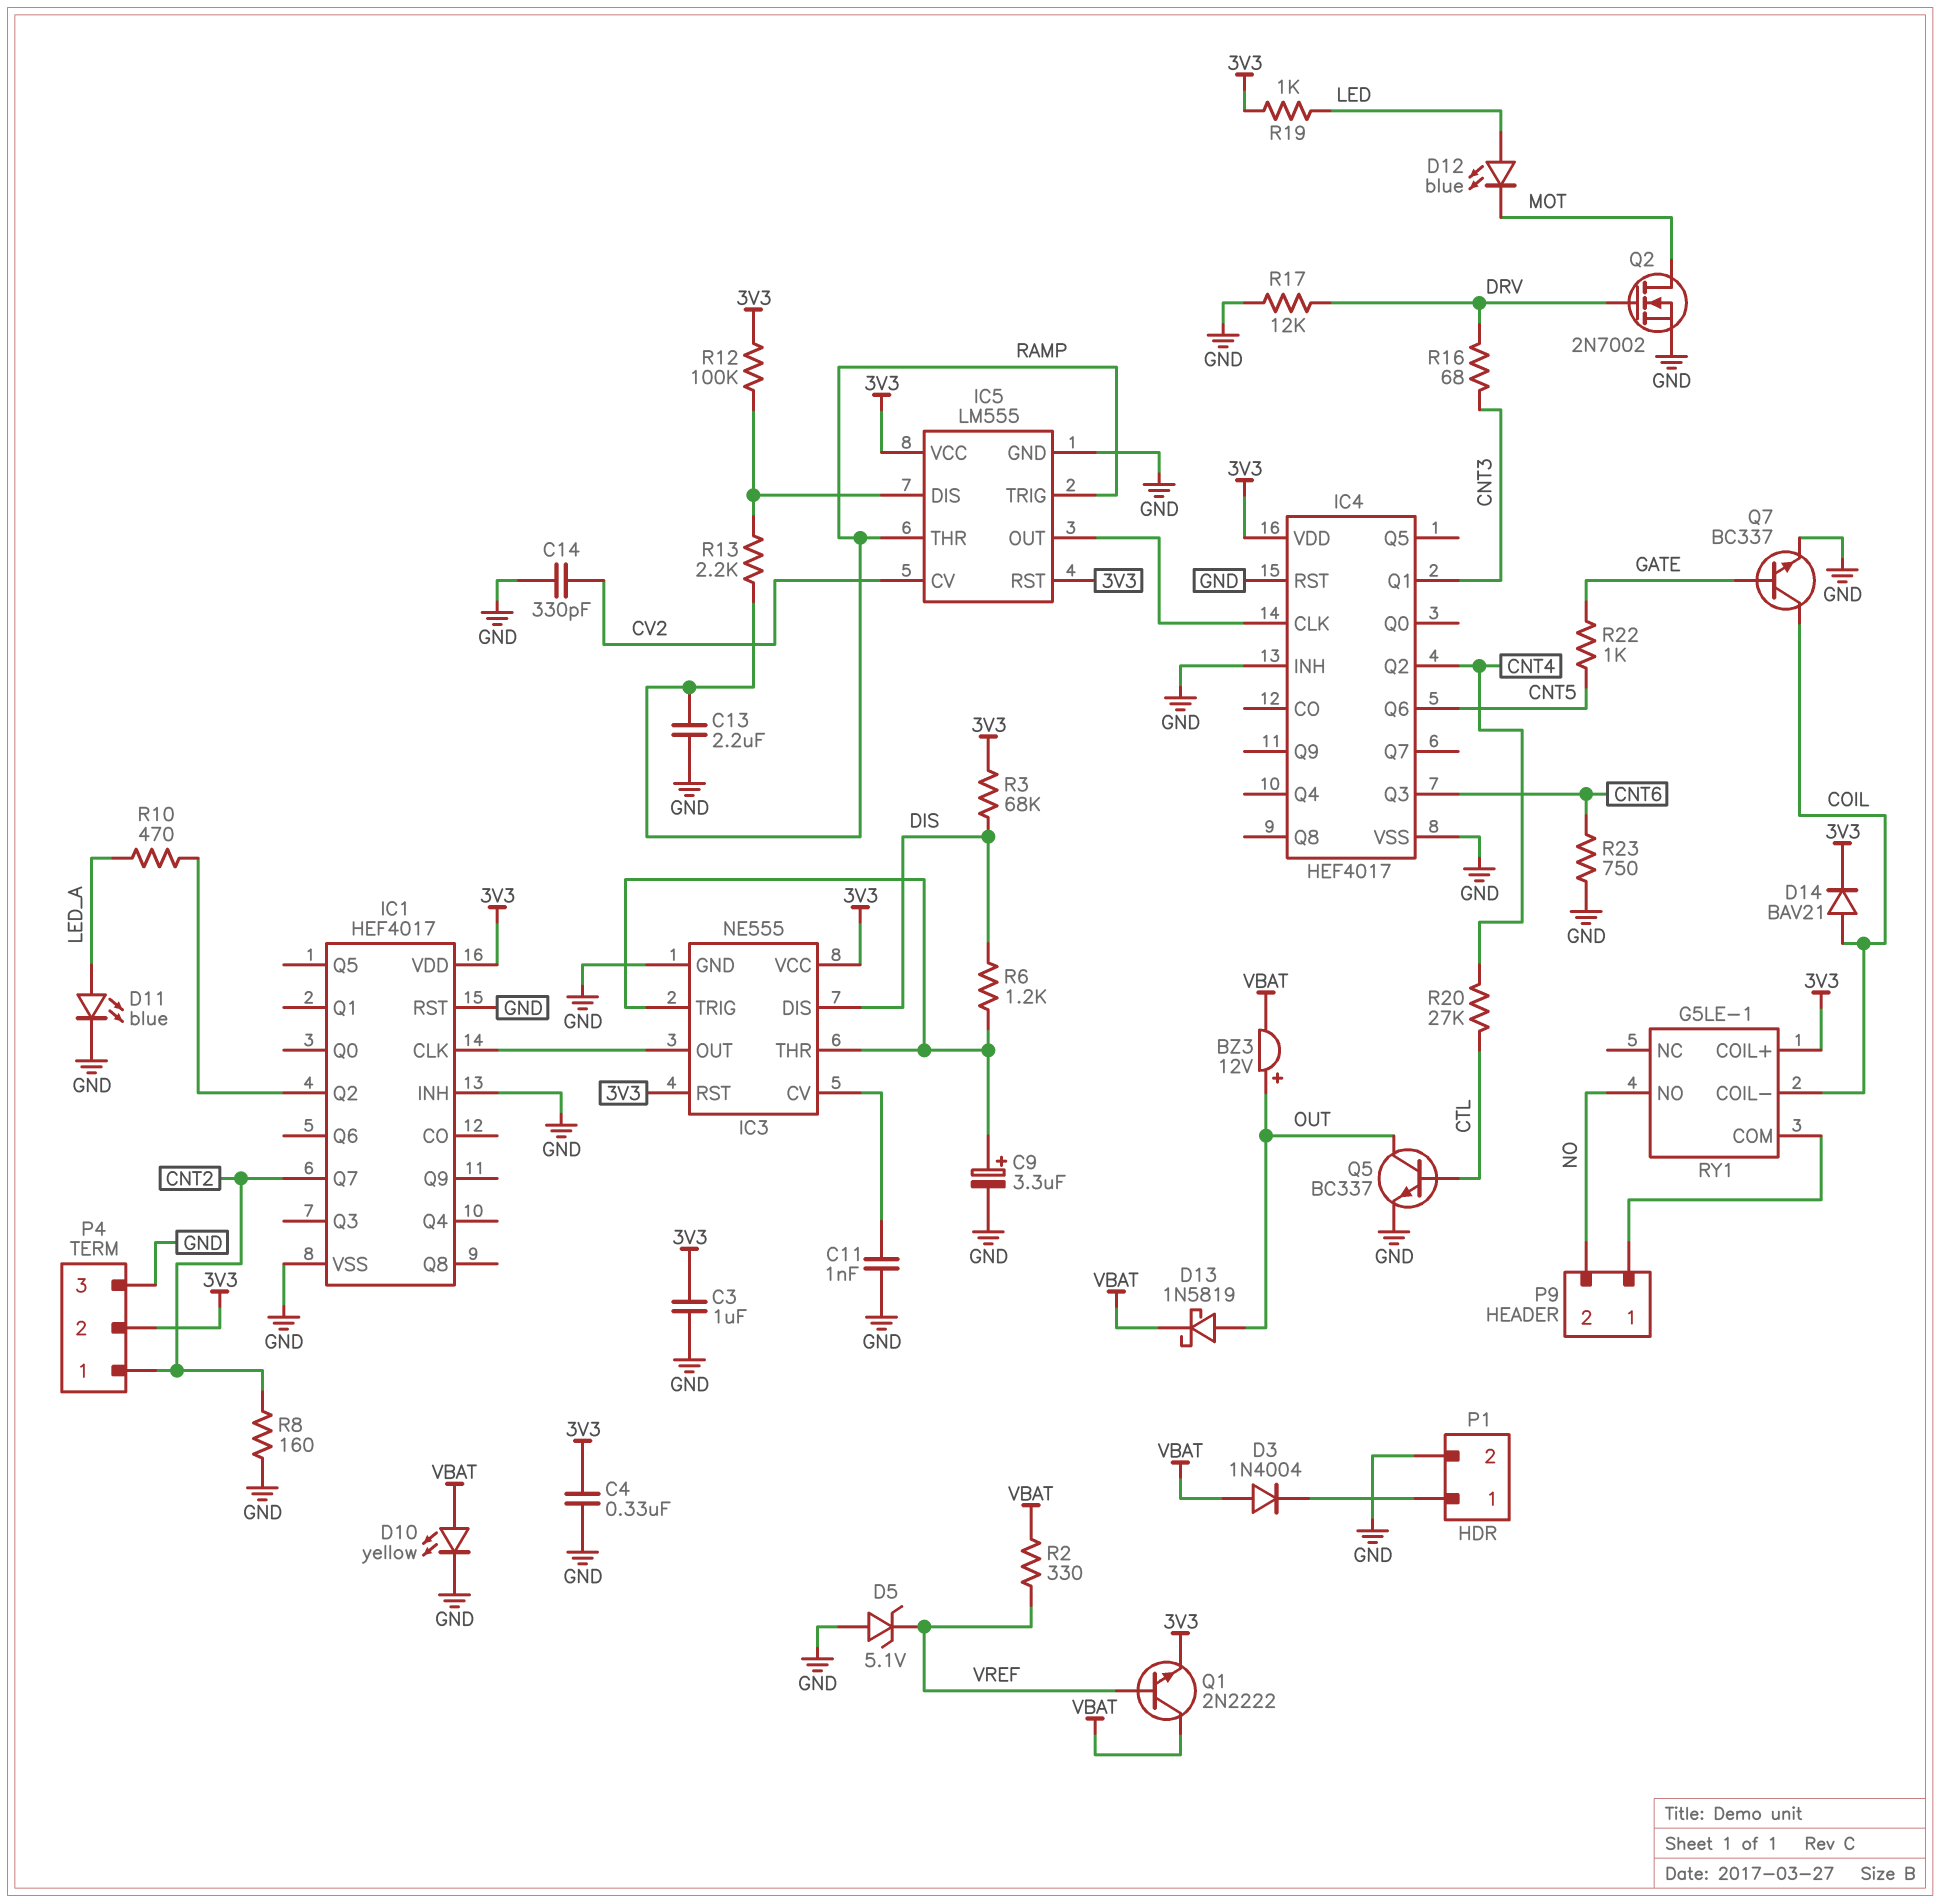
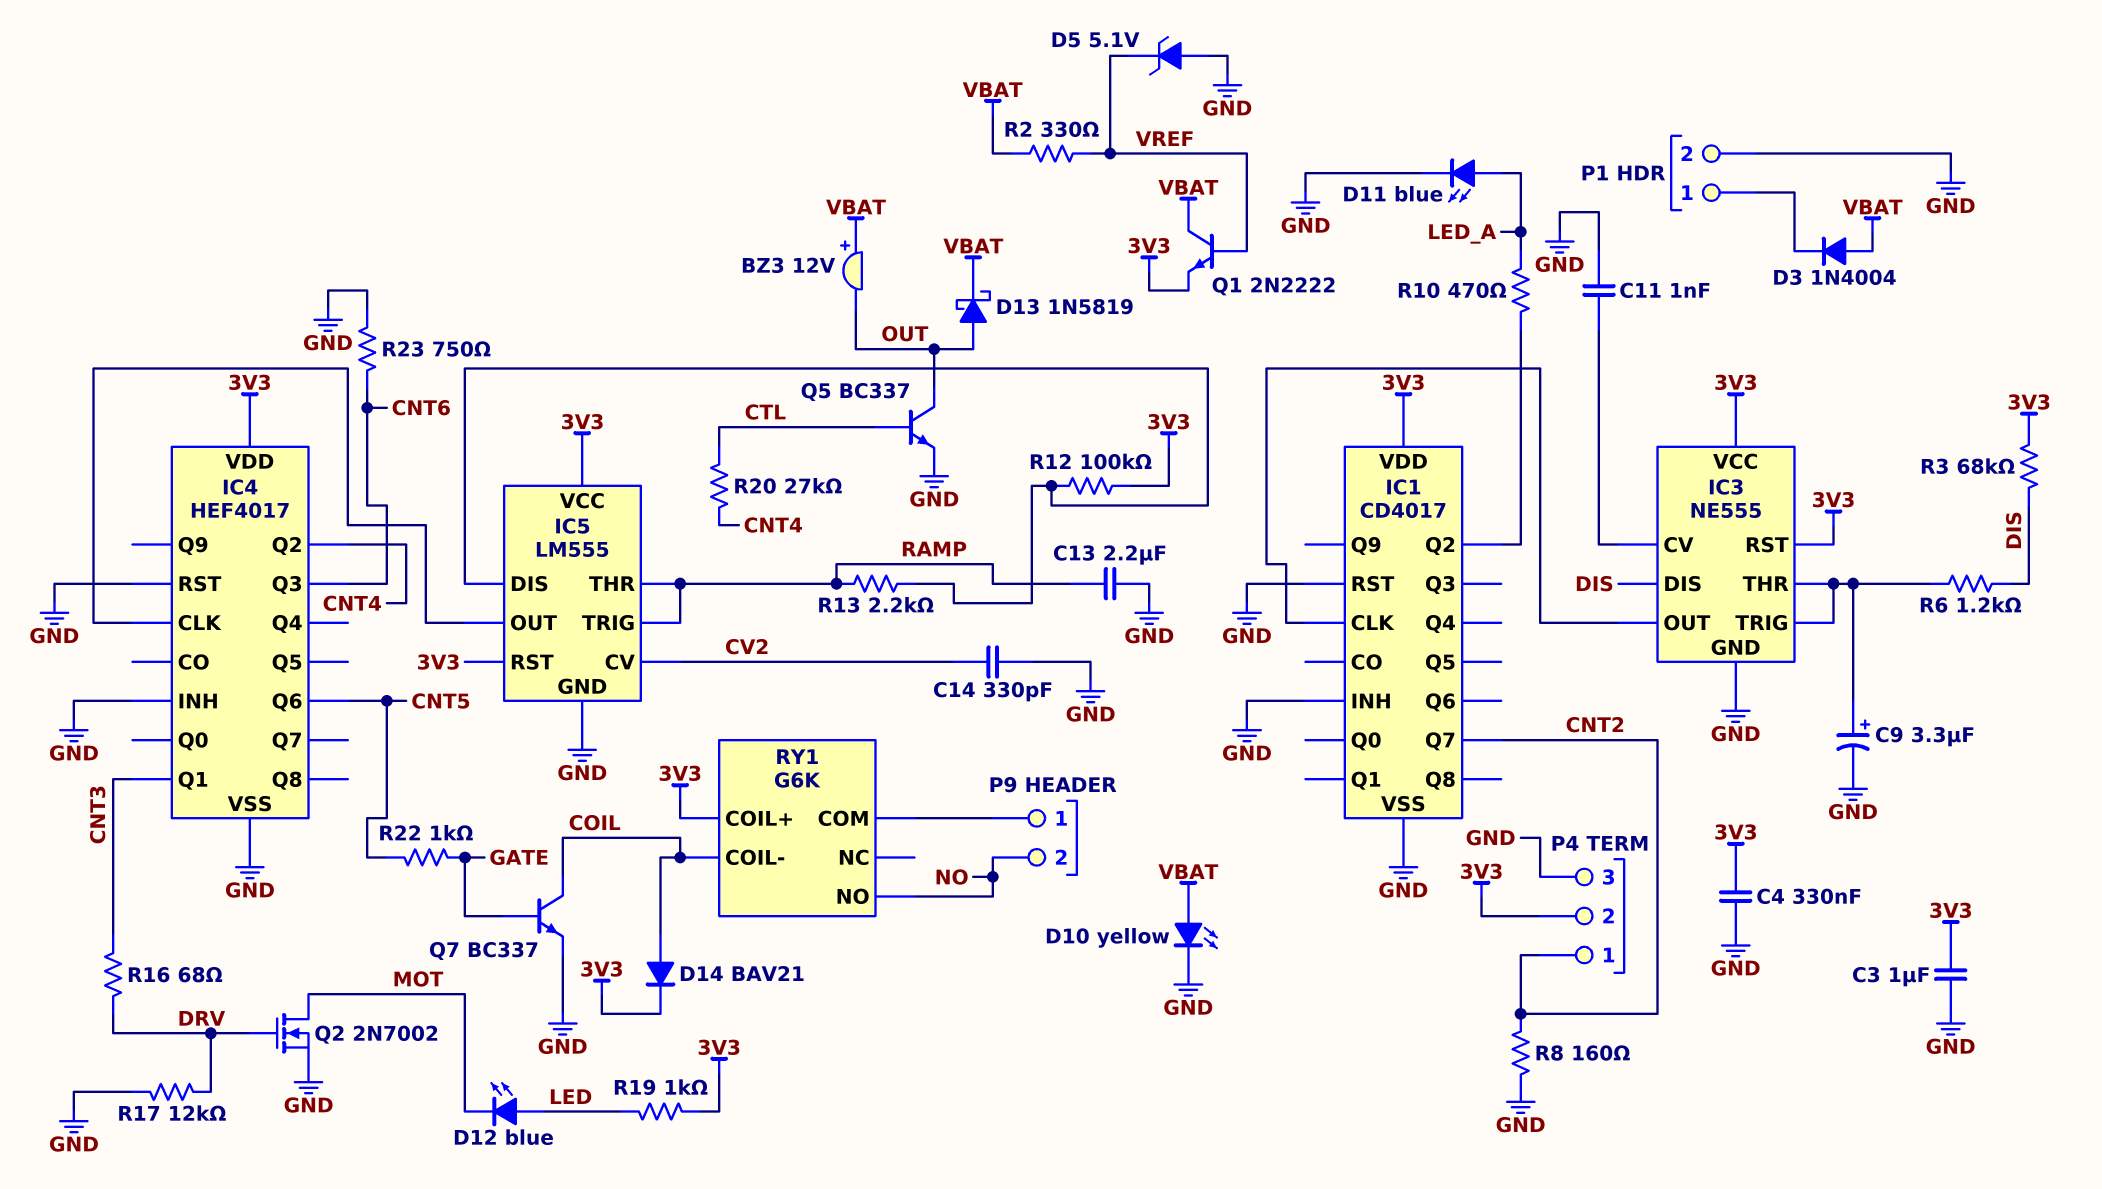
BZ3: buzzer 12V (plus OUT, minus VBAT) -> buzzer 12V (plus VBAT, minus OUT)
IC1: HEF4017 -> CD4017
RY1: G5LE-1 -> G6K

